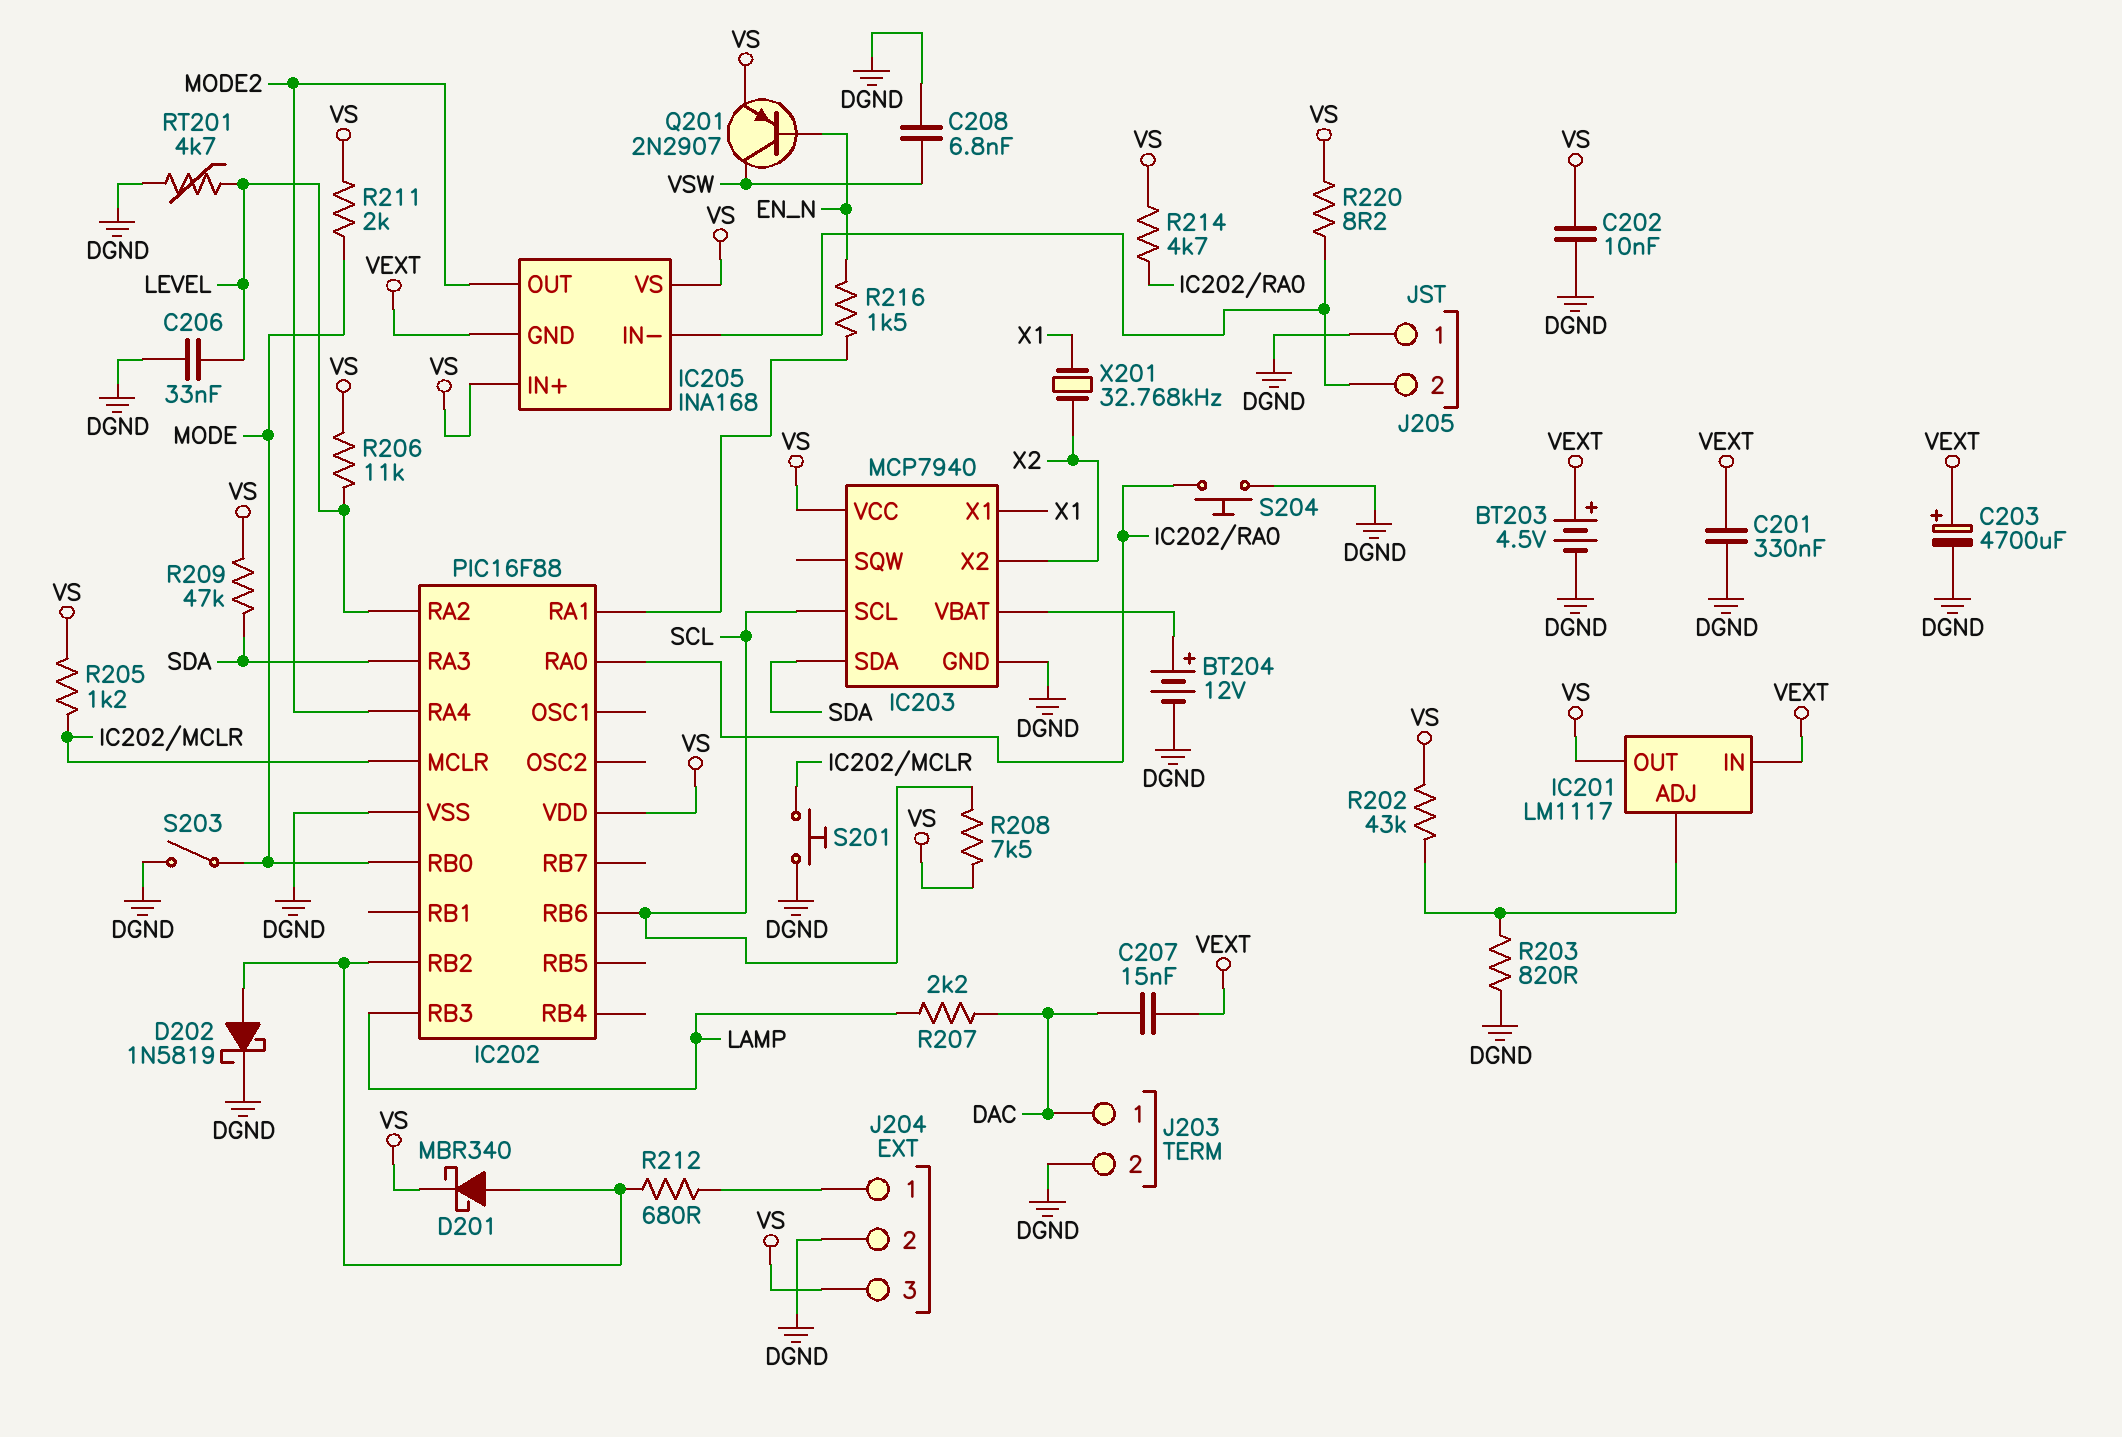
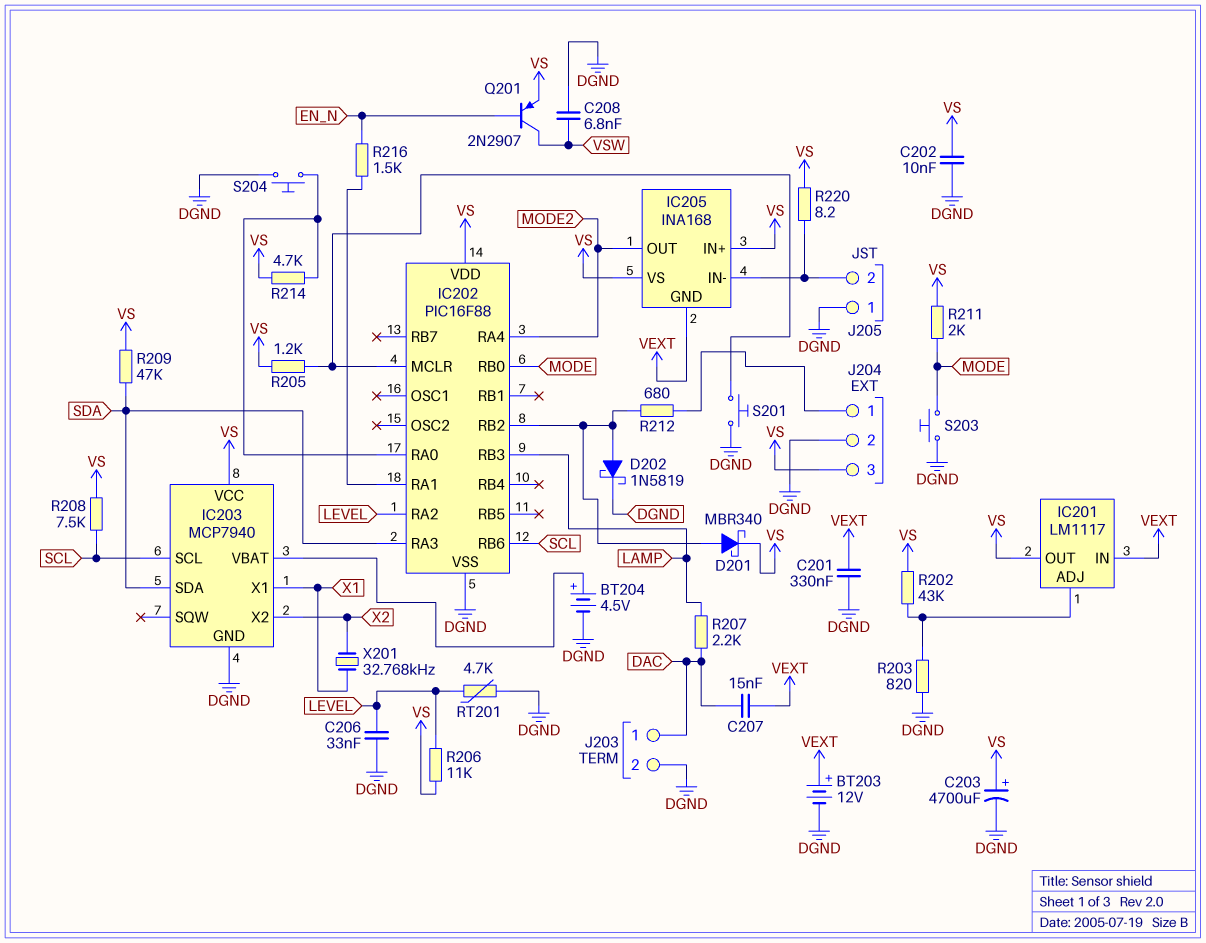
BT203: 4.5V (plus VEXT, minus DGND) -> 12V (plus VEXT, minus DGND)
BT204: 12V (plus IC203/VBAT, minus DGND) -> 4.5V (plus IC203/VBAT, minus DGND)
C203: 4700uF (plus VEXT, minus DGND) -> 4700uF (plus VS, minus DGND)
S203: switch (DGND, MODE) -> button (DGND, MODE)

